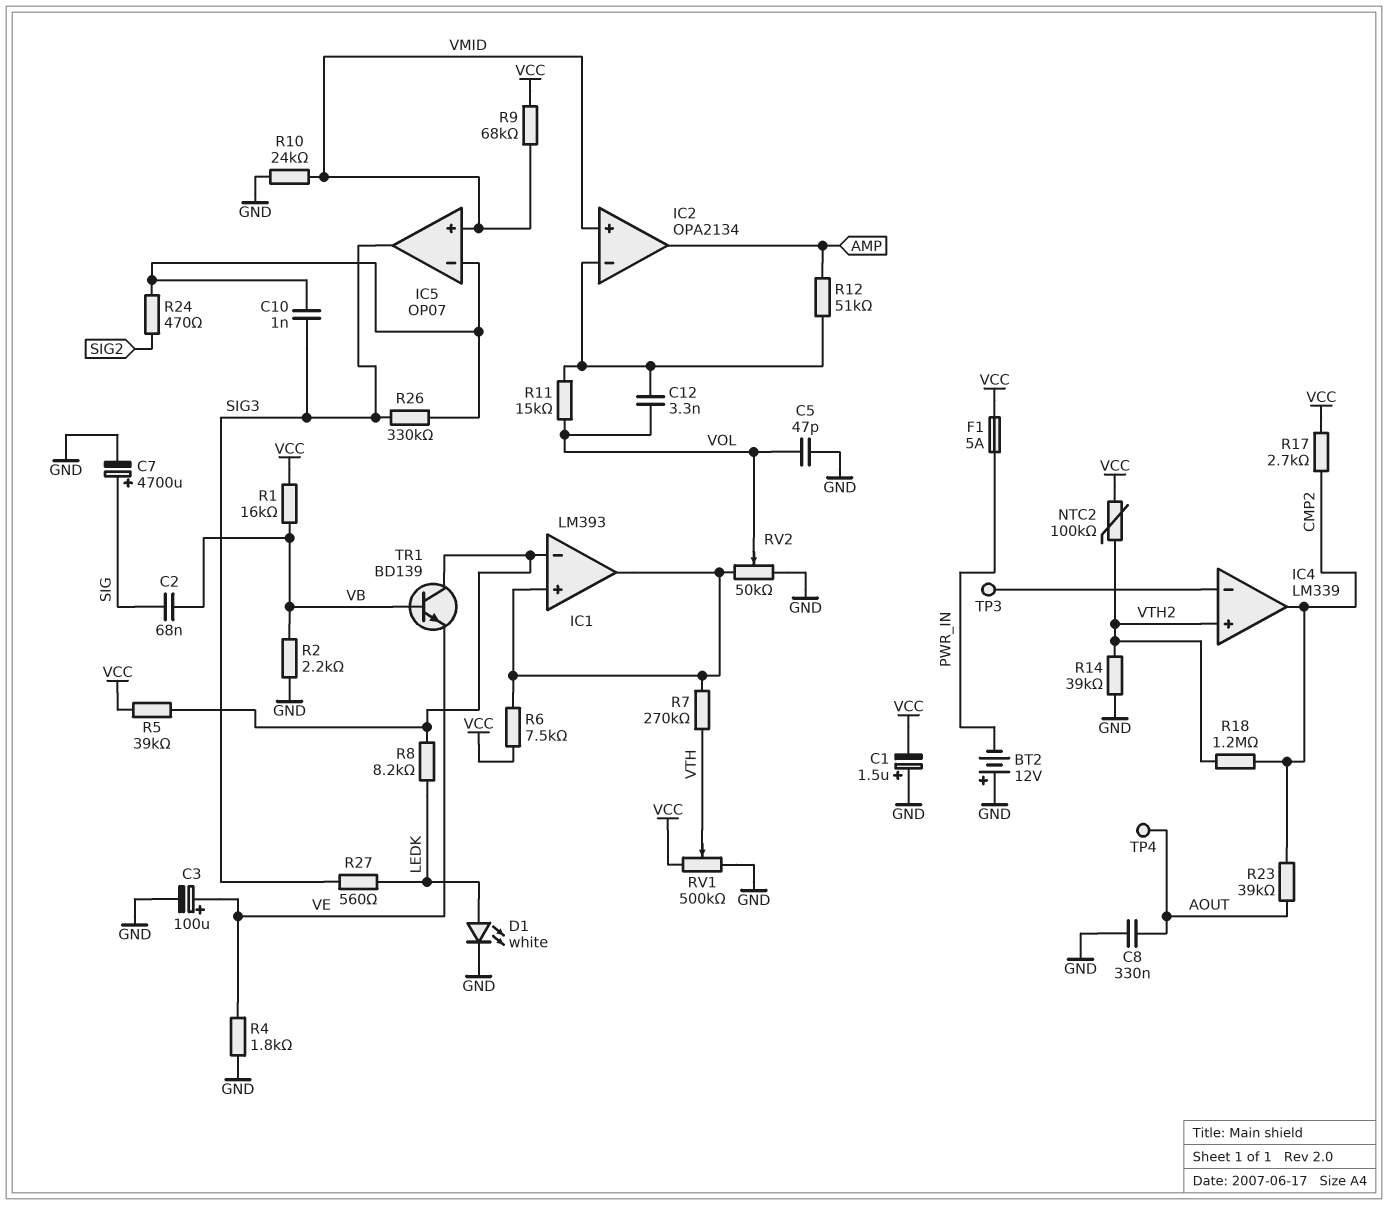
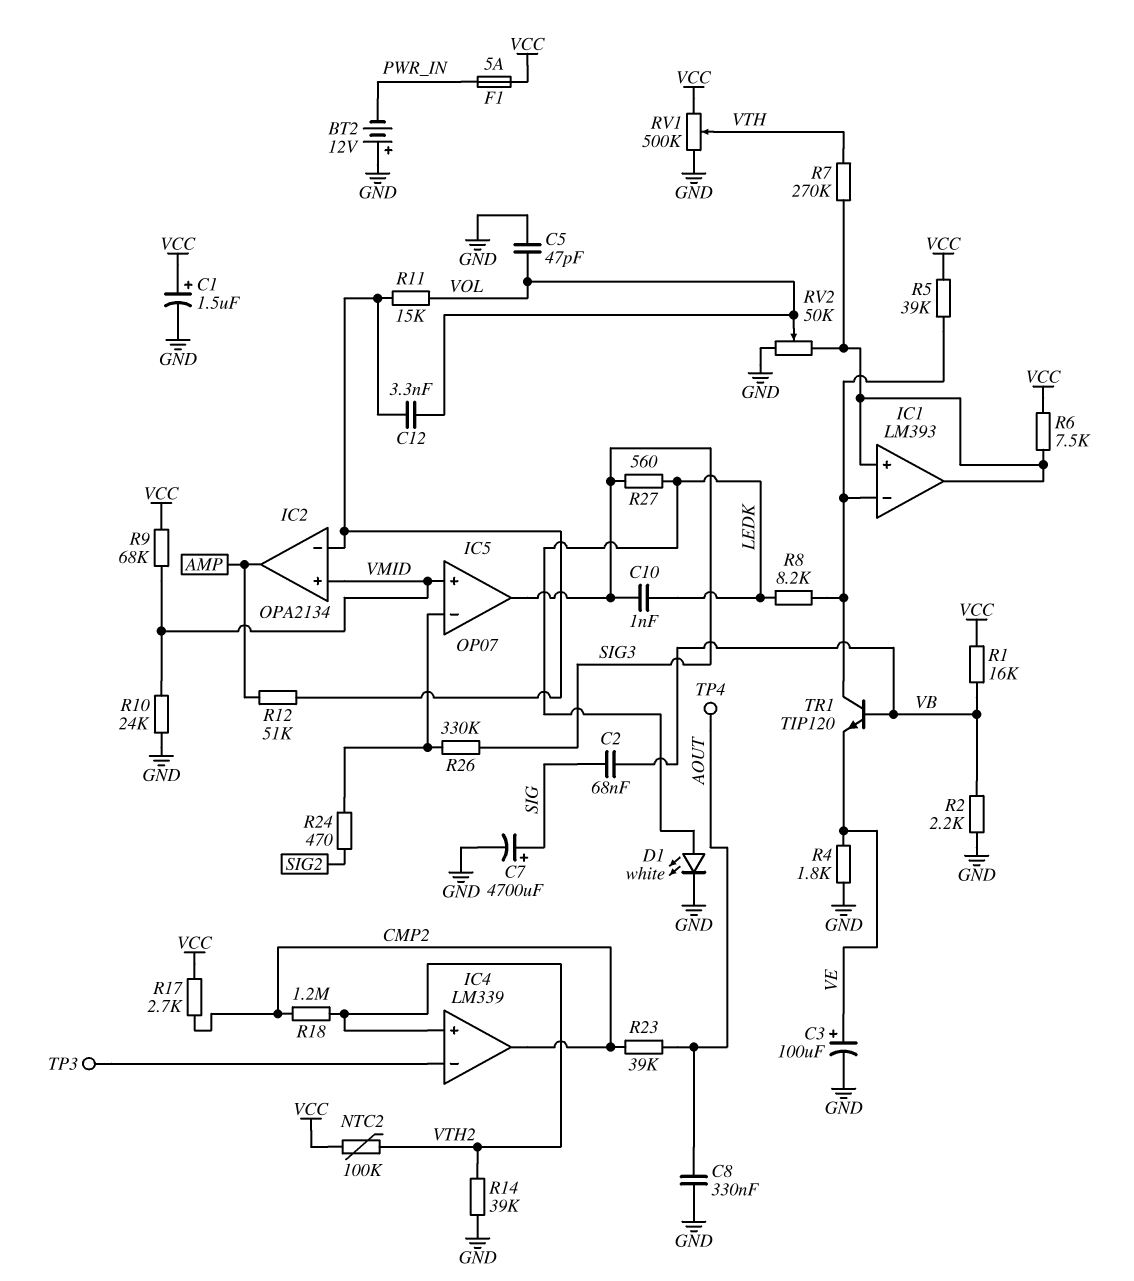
C1: 1.5uF (plus GND, minus VCC) -> 1.5uF (plus VCC, minus GND)
C10: 1nF (IC5/in-, SIG3) -> 1nF (LEDK, SIG3)
TR1: NPN BD139 (B VB, C IC1/in-, E VE) -> NPN TIP120 (B VB, C IC1/in-, E VE)

